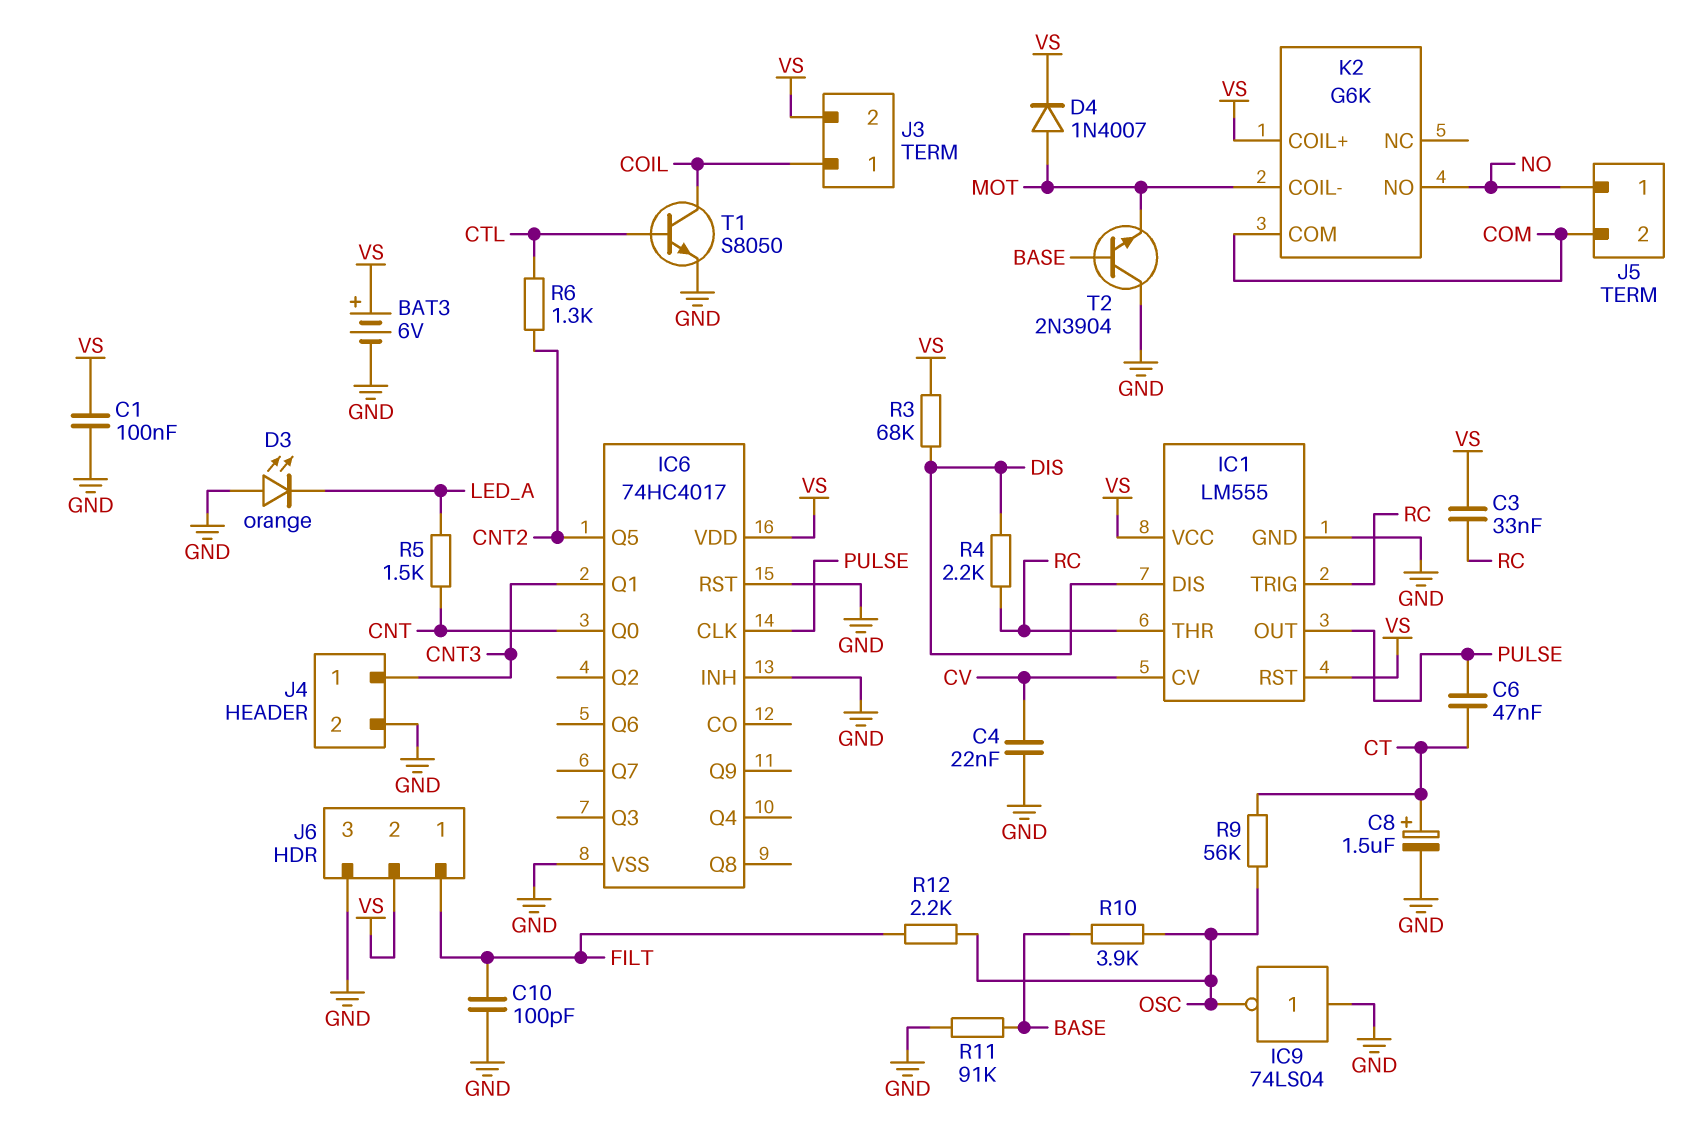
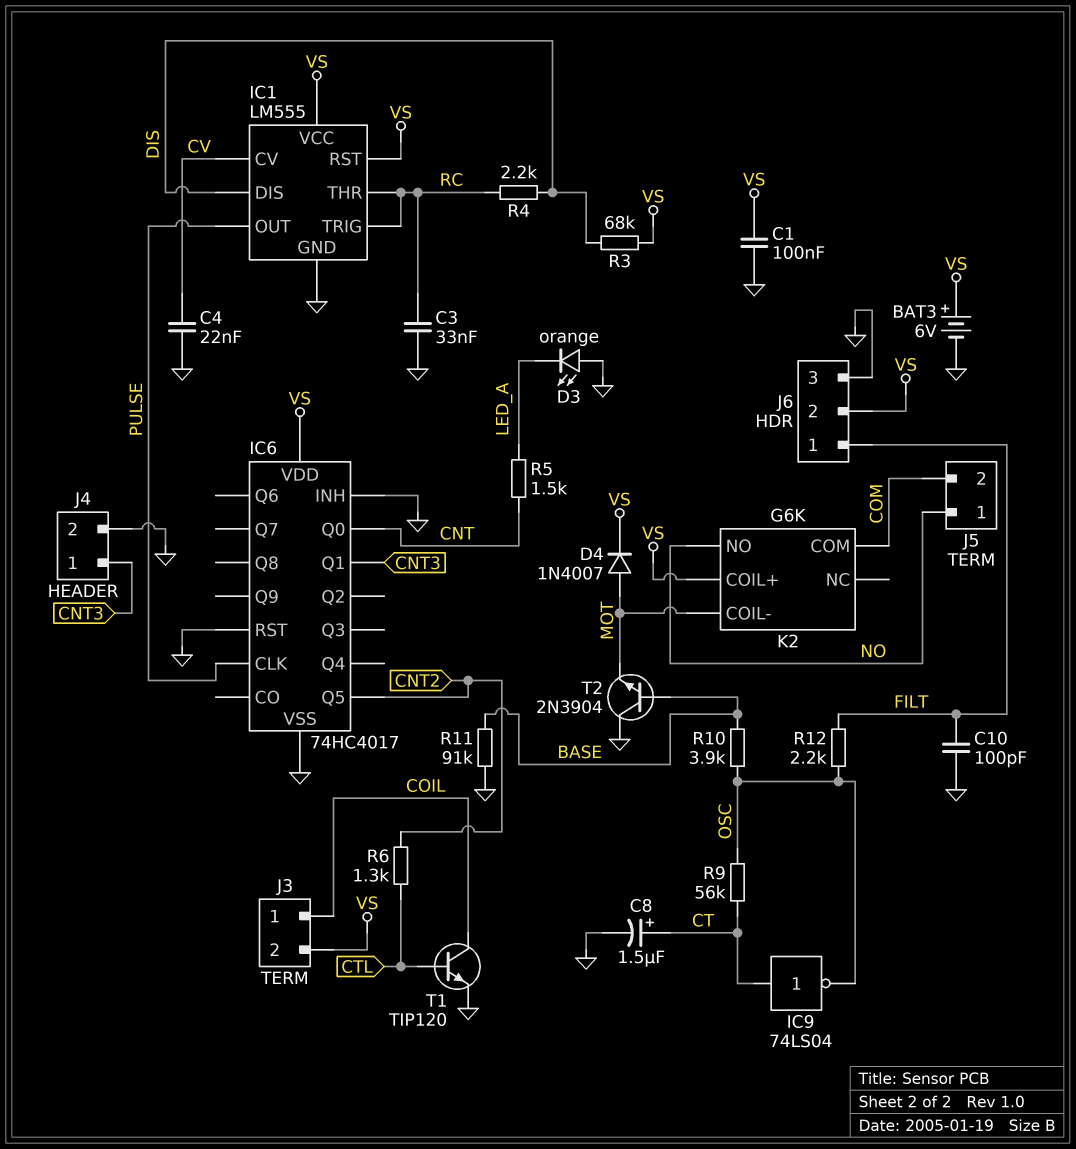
C3: 33nF (RC, VS) -> 33nF (GND, RC)
C6: 47nF (CT, PULSE) -> none
IC9: NOT 74LS04 (in GND, out OSC) -> NOT 74LS04 (in CT, out OSC)
T1: NPN S8050 (B CTL, C COIL, E GND) -> NPN TIP120 (B CTL, C COIL, E GND)

